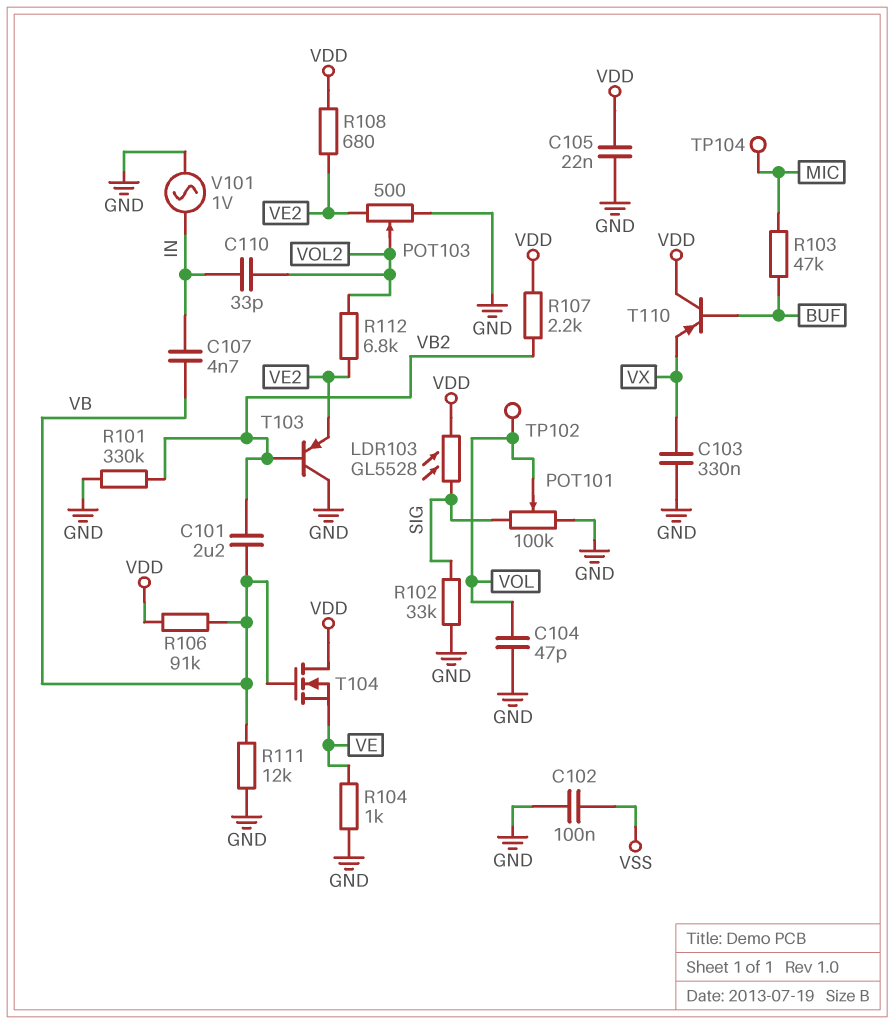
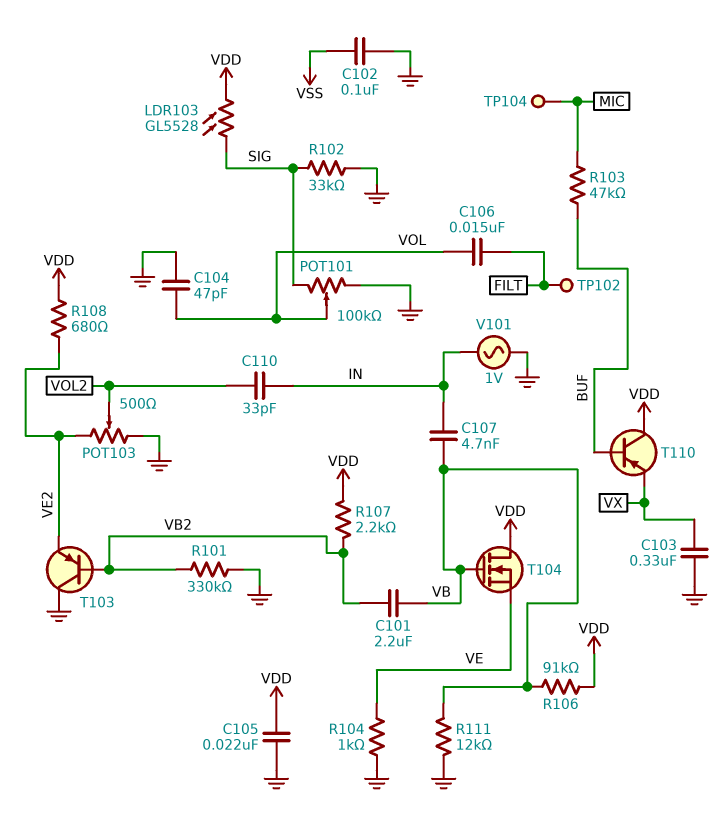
C106: none -> 15nF (FILT, VOL)
R112: 6.8k (VE2, VOL2) -> none
TP102: test point (VOL) -> test point (FILT)

